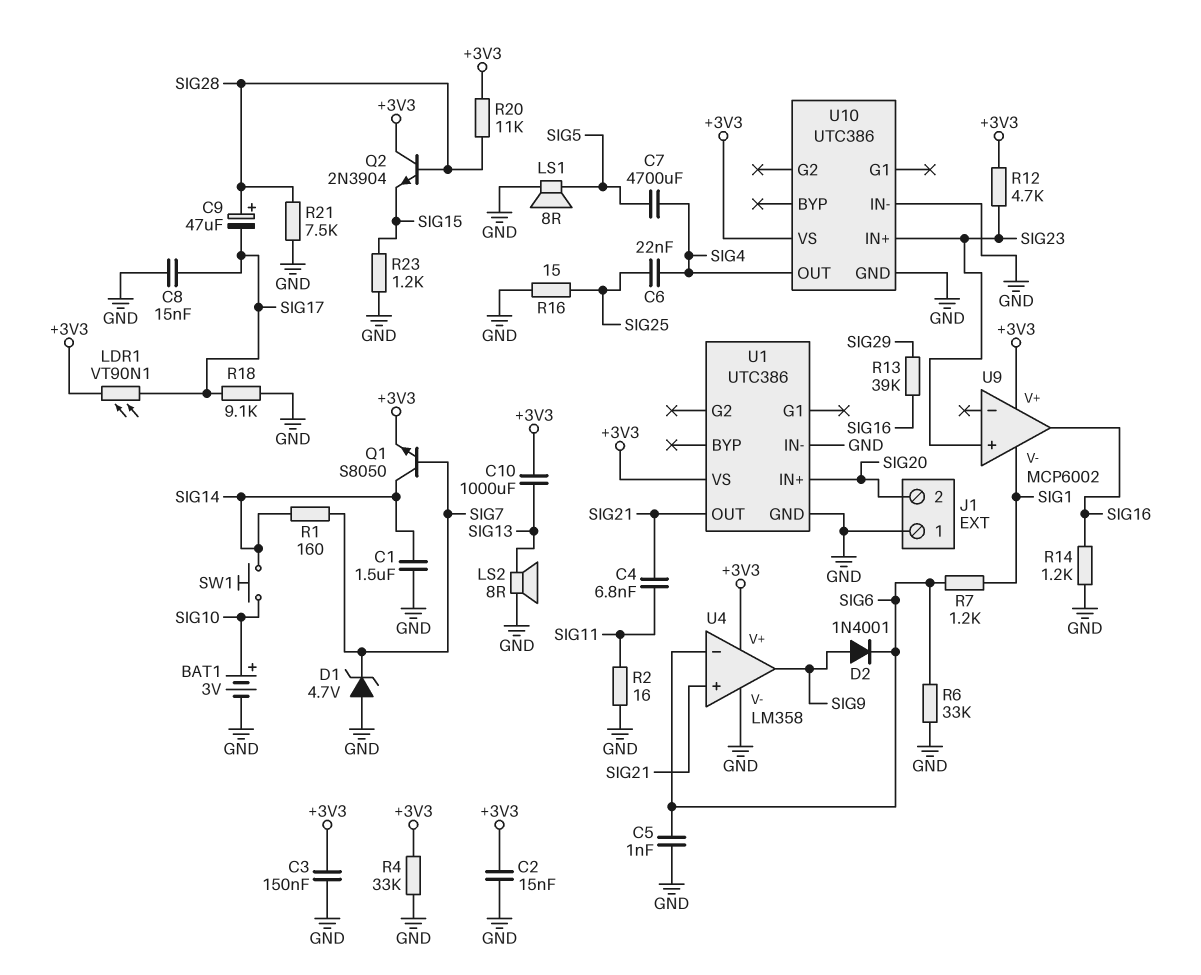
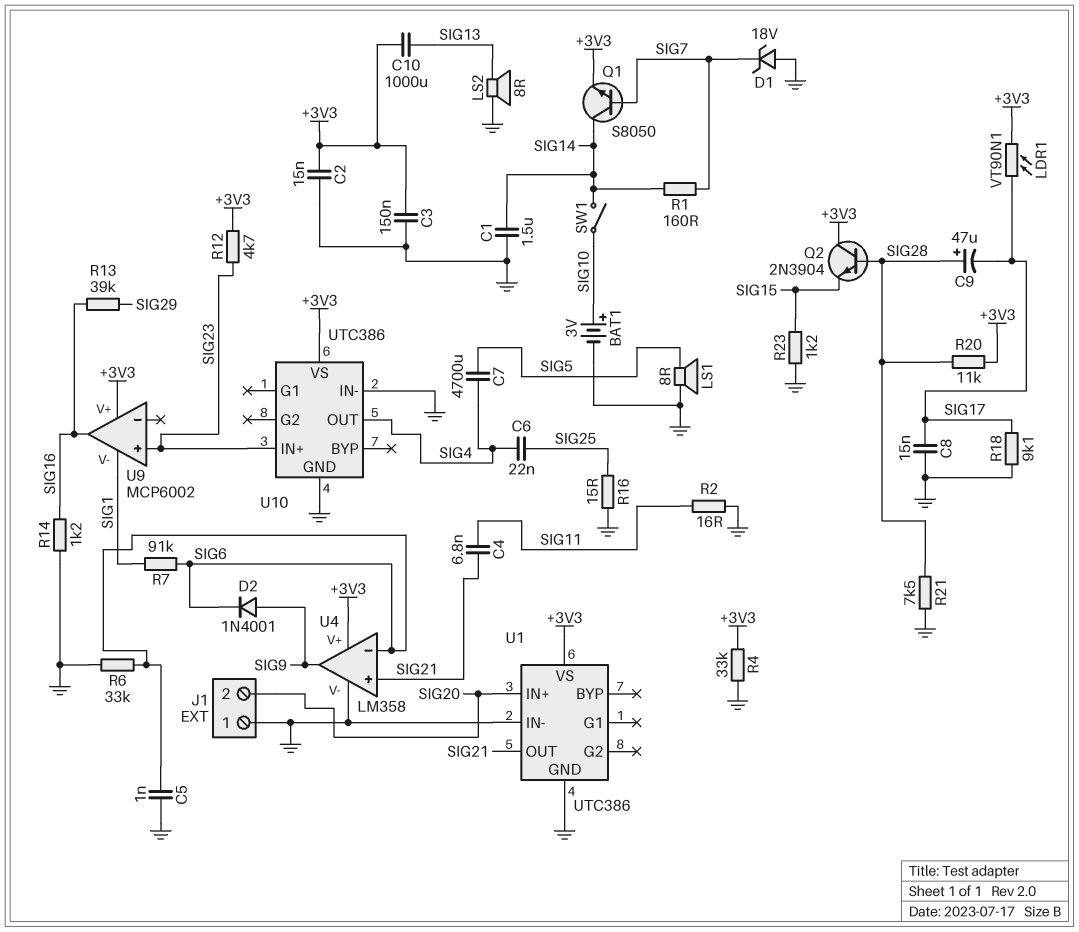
D1: zener 4.7V (A GND, K SIG7) -> zener 18V (A GND, K SIG7)
R7: 1.2k (SIG1, SIG6) -> 91k (SIG1, SIG6)
SW1: button (SIG10, SIG14) -> switch (SIG10, SIG14)

